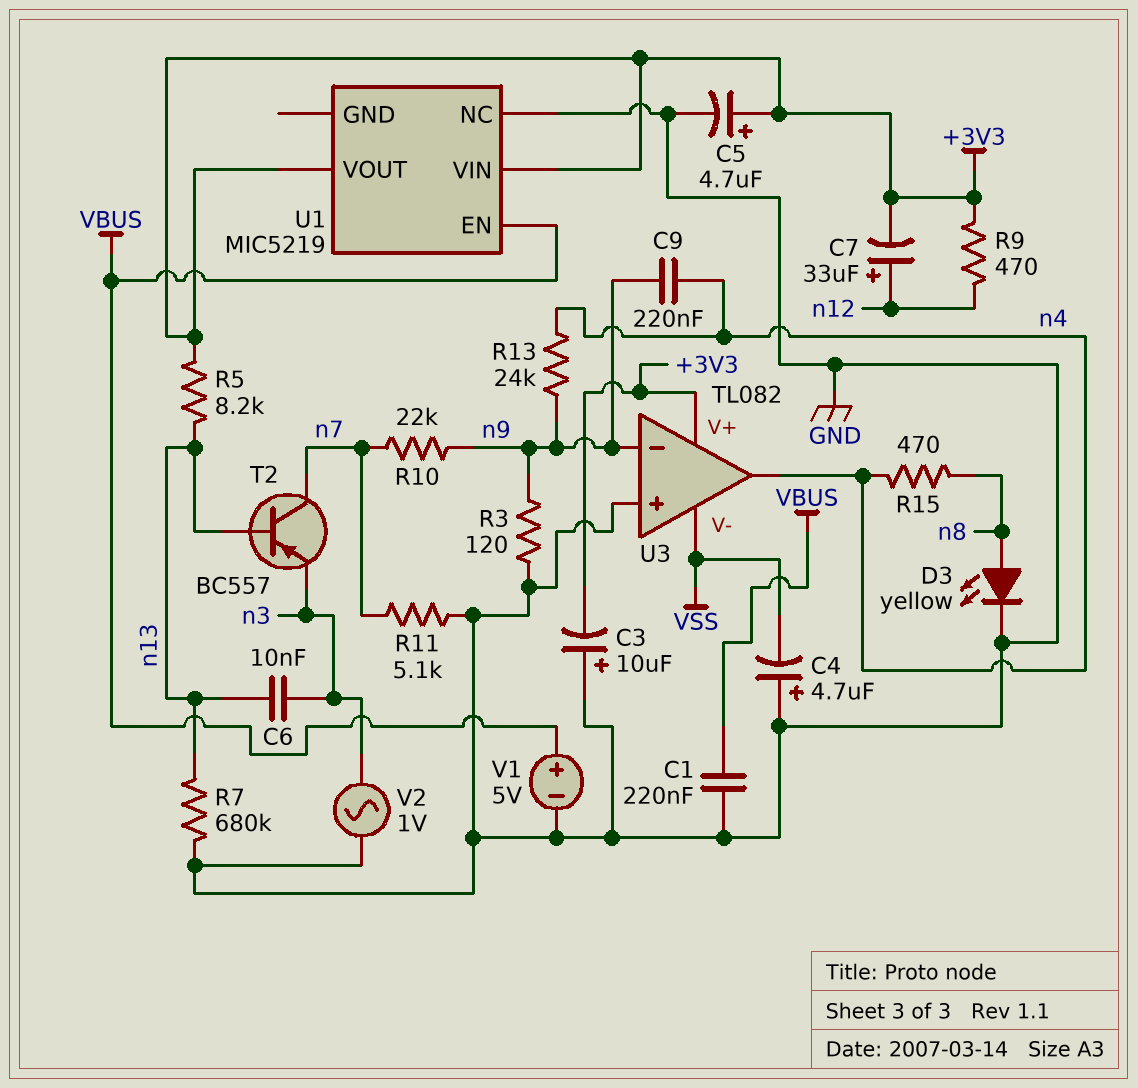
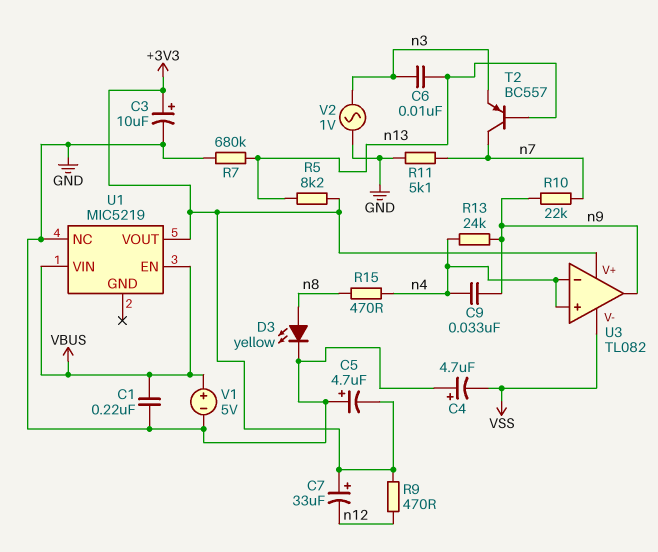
C3: 10uF (plus GND, minus +3V3) -> 10uF (plus +3V3, minus GND)
C5: 4.7uF (plus +3V3, minus GND) -> 4.7uF (plus GND, minus +3V3)
C7: 33uF (plus n12, minus +3V3) -> 33uF (plus +3V3, minus n12)
C9: 220nF (n4, n9) -> 33nF (n4, n9)
R3: 120 (GND, n9) -> none
U1 pin VIN: +3V3 -> VBUS
U3 pin in+: GND -> n4
U3 pin in-: n9 -> n4
U3 pin out: n4 -> n9

